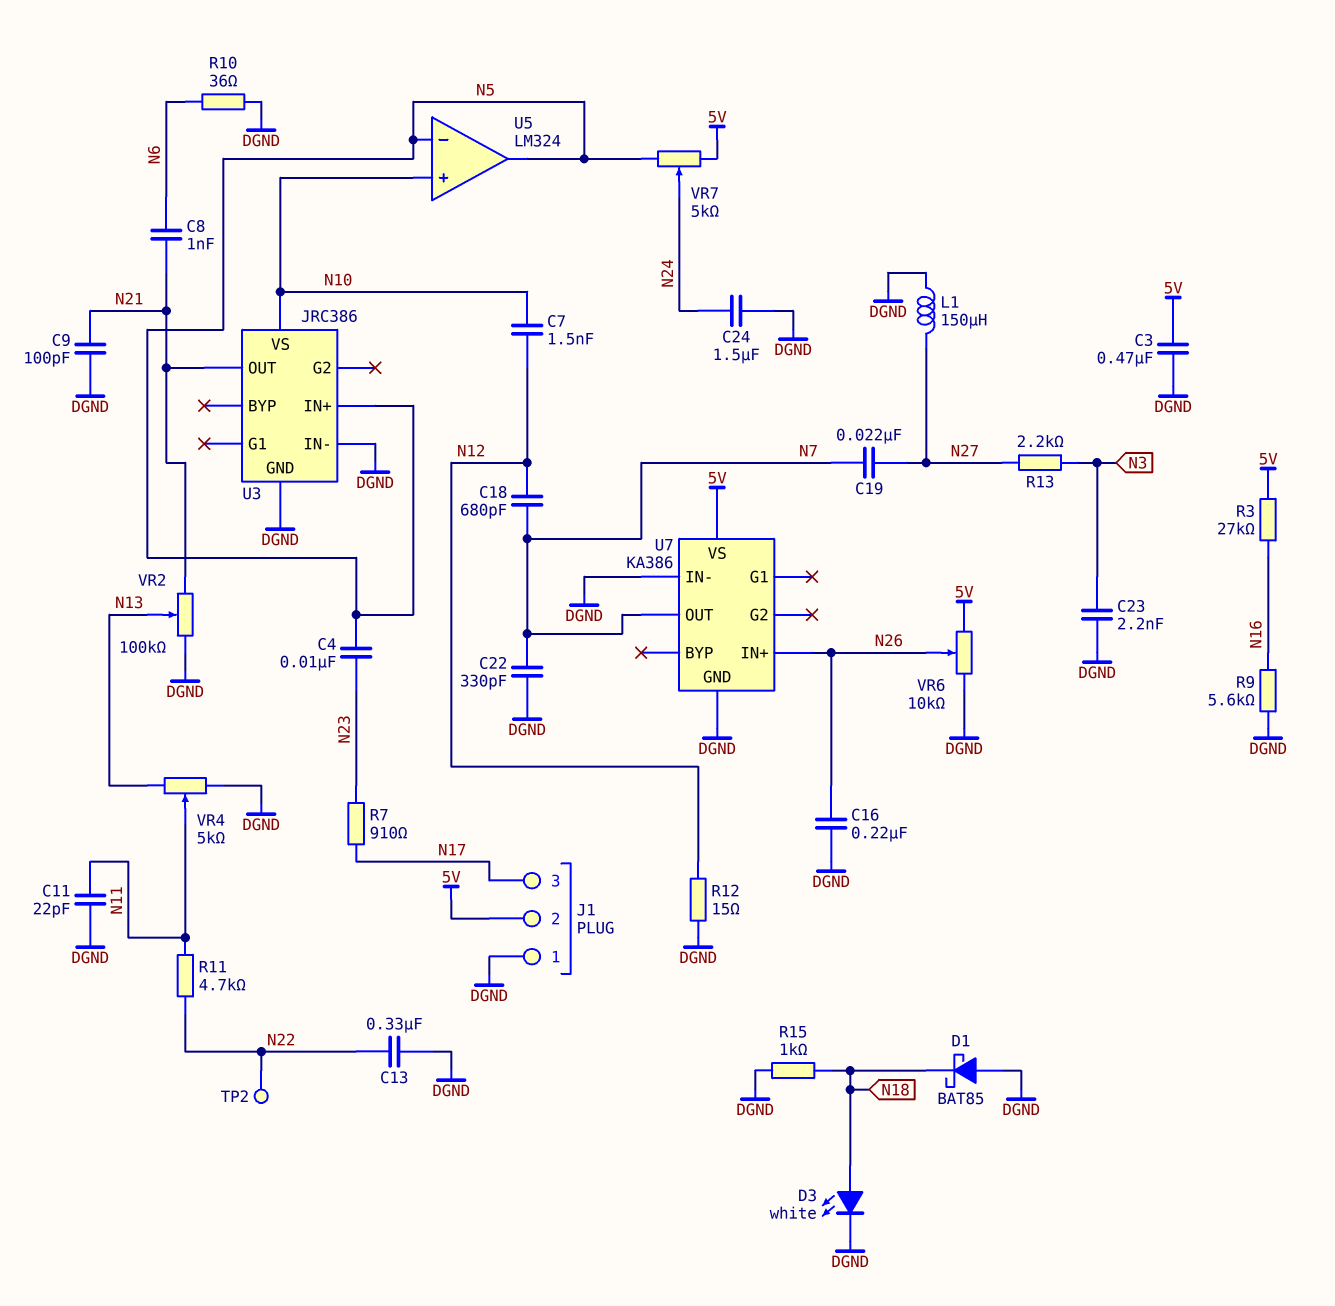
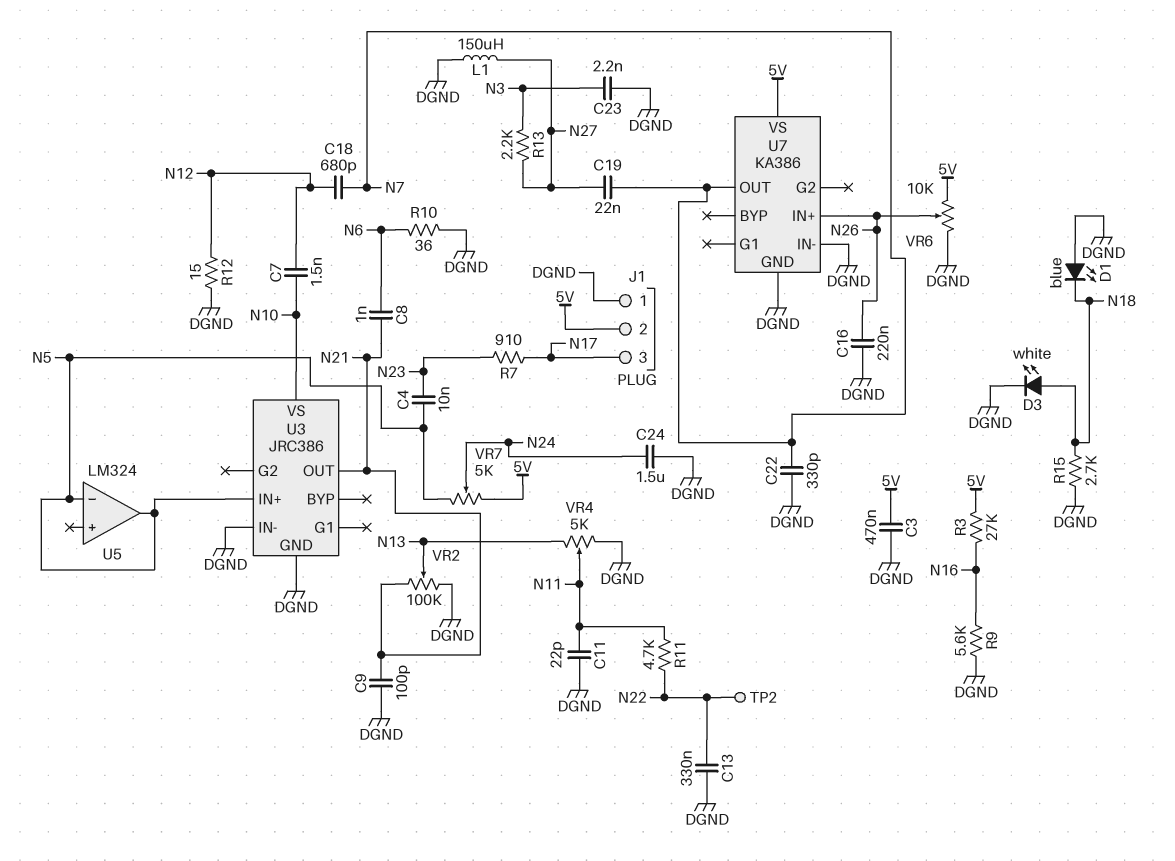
D1: schottky BAT85 (A DGND, K N18) -> LED blue (A DGND, K N18)
R15: 1k (DGND, N18) -> 2.7k (DGND, N18)
U5 pin in+: N10 -> none

